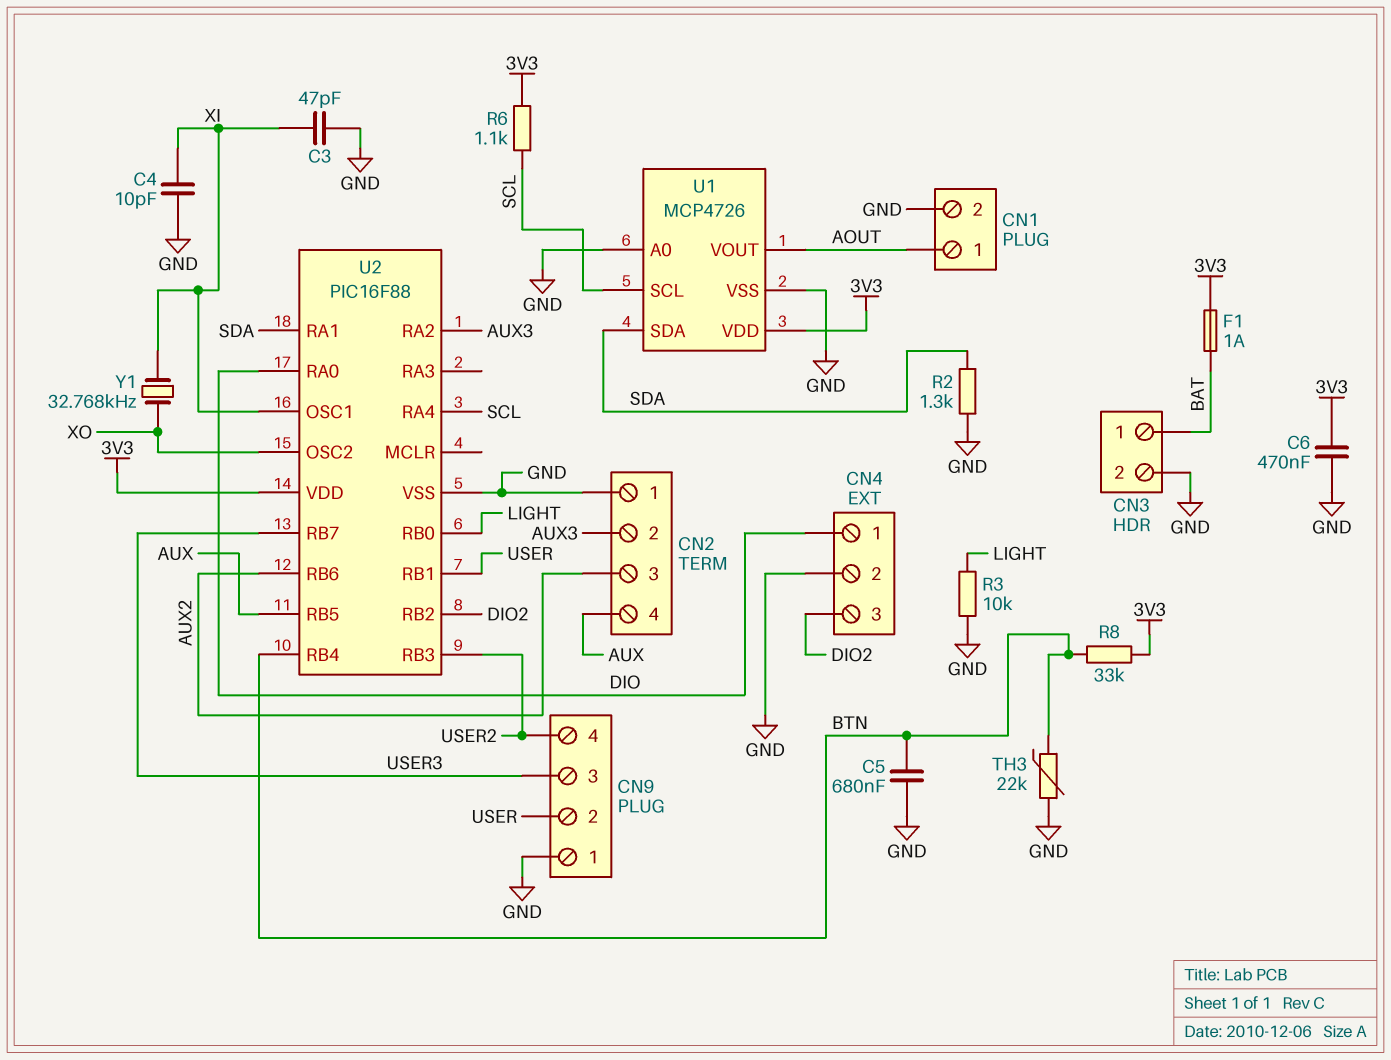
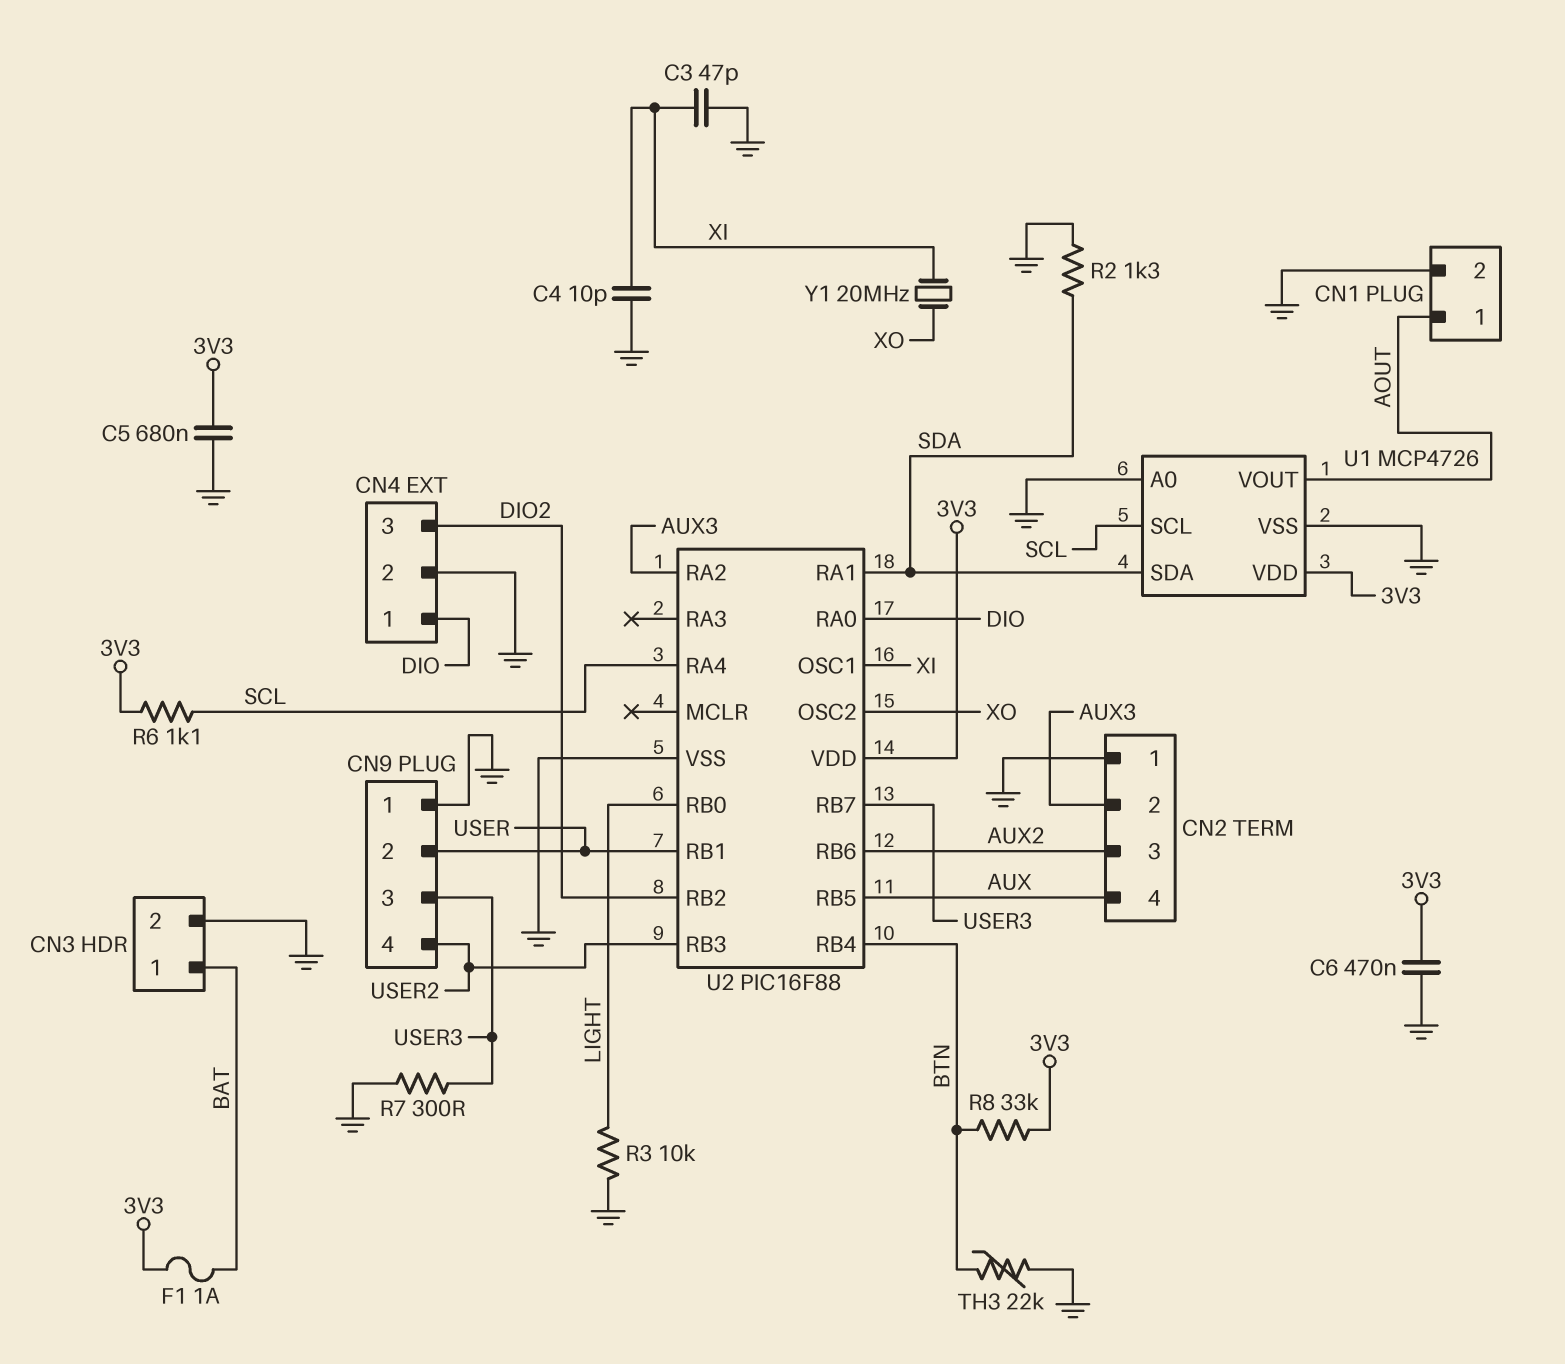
C5: 680nF (BTN, GND) -> 680nF (3V3, GND)
R7: none -> 300 (GND, USER3)
Y1: 32.768kHz (XI, XO) -> 20MHz (XI, XO)

